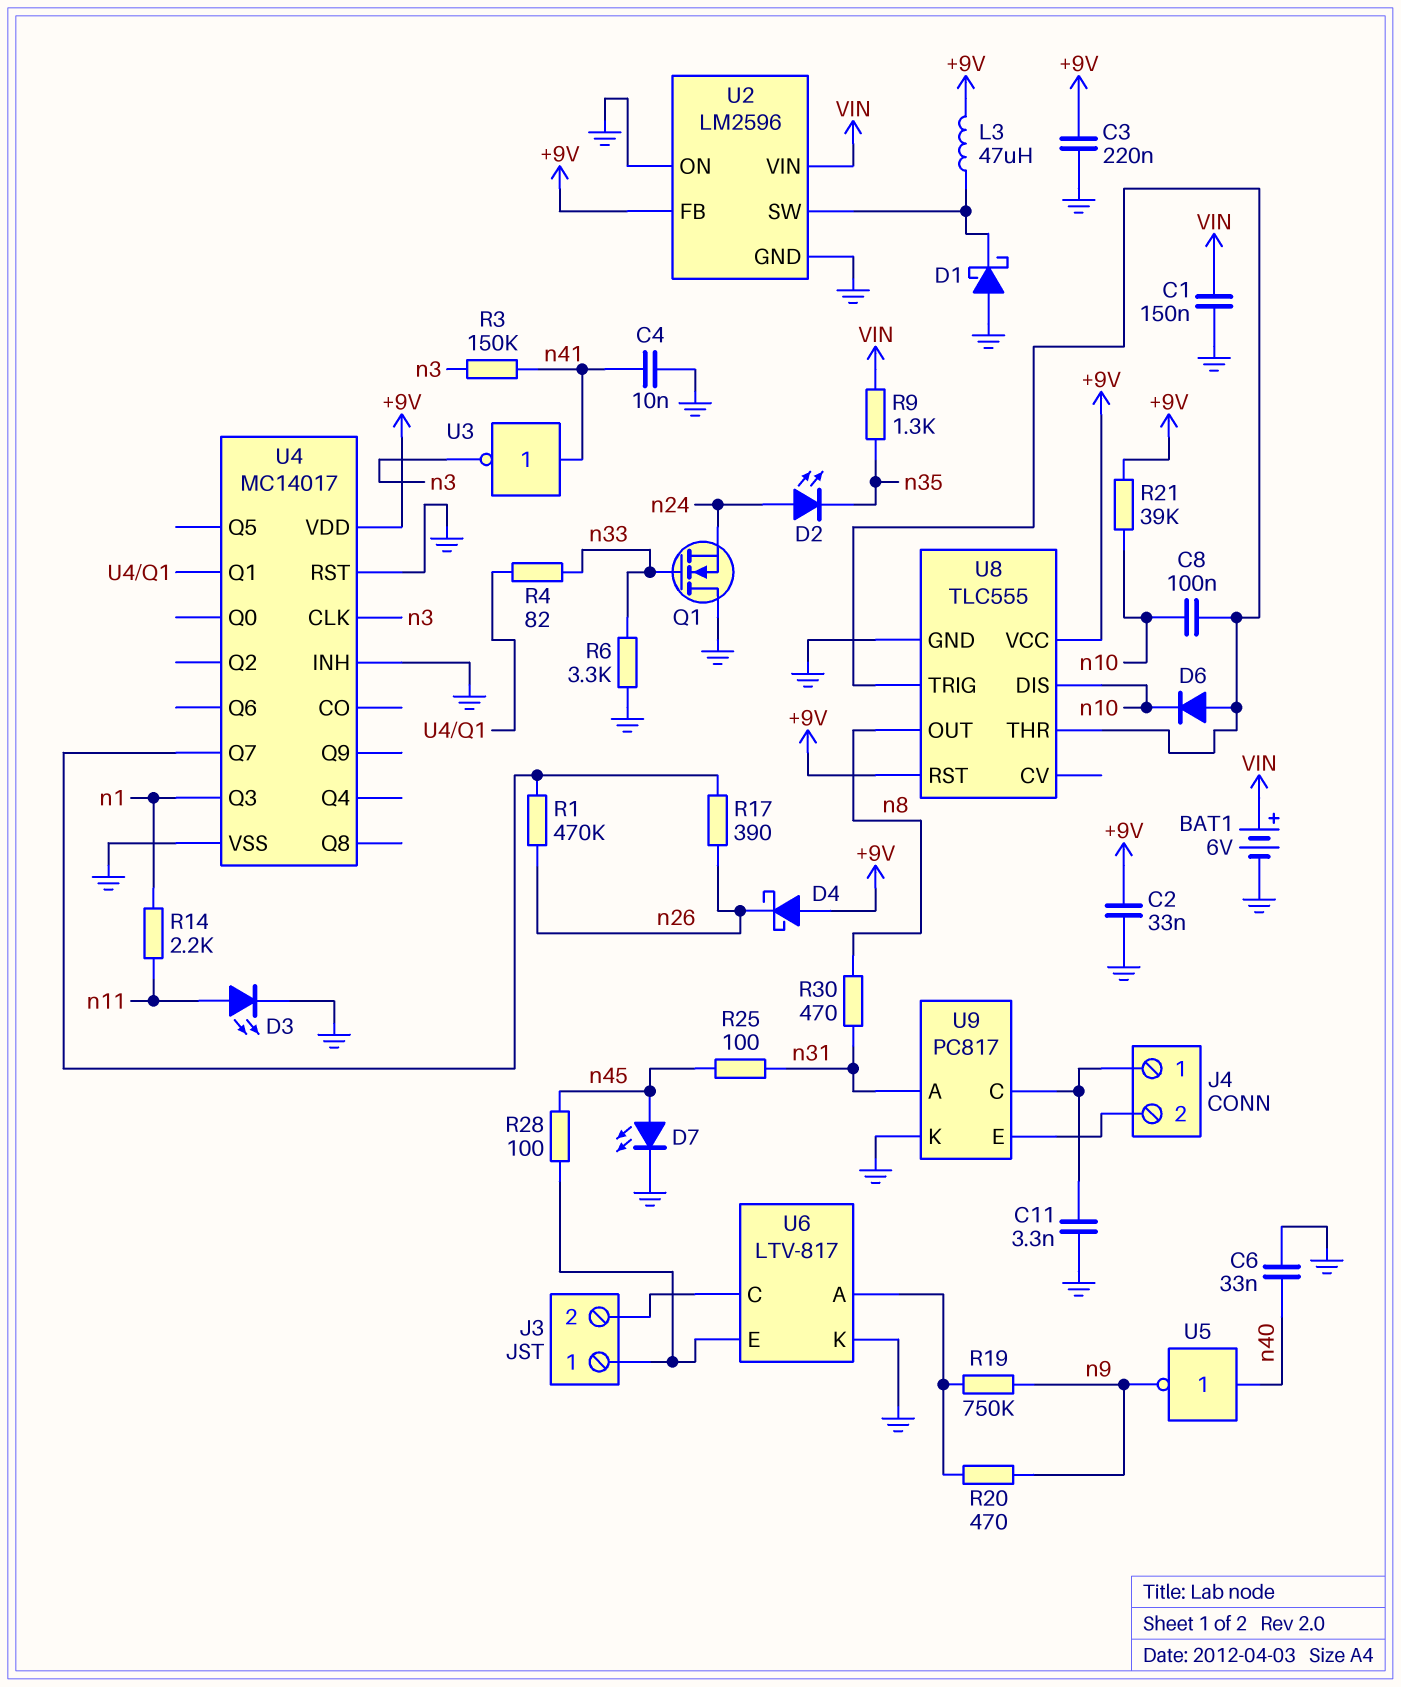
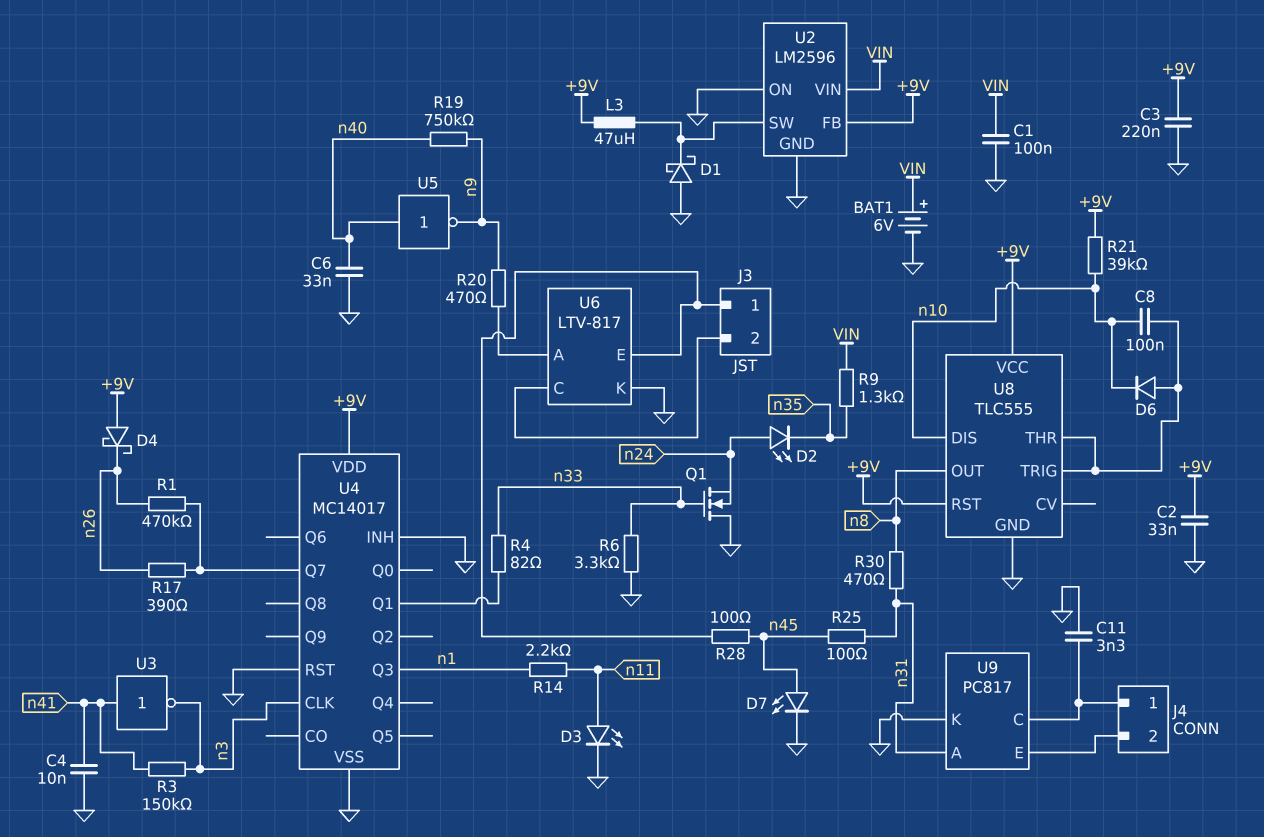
C1: 150nF (GND, VIN) -> 100nF (GND, VIN)
R19: 750k (U6/A, n9) -> 750k (n9, n40)

